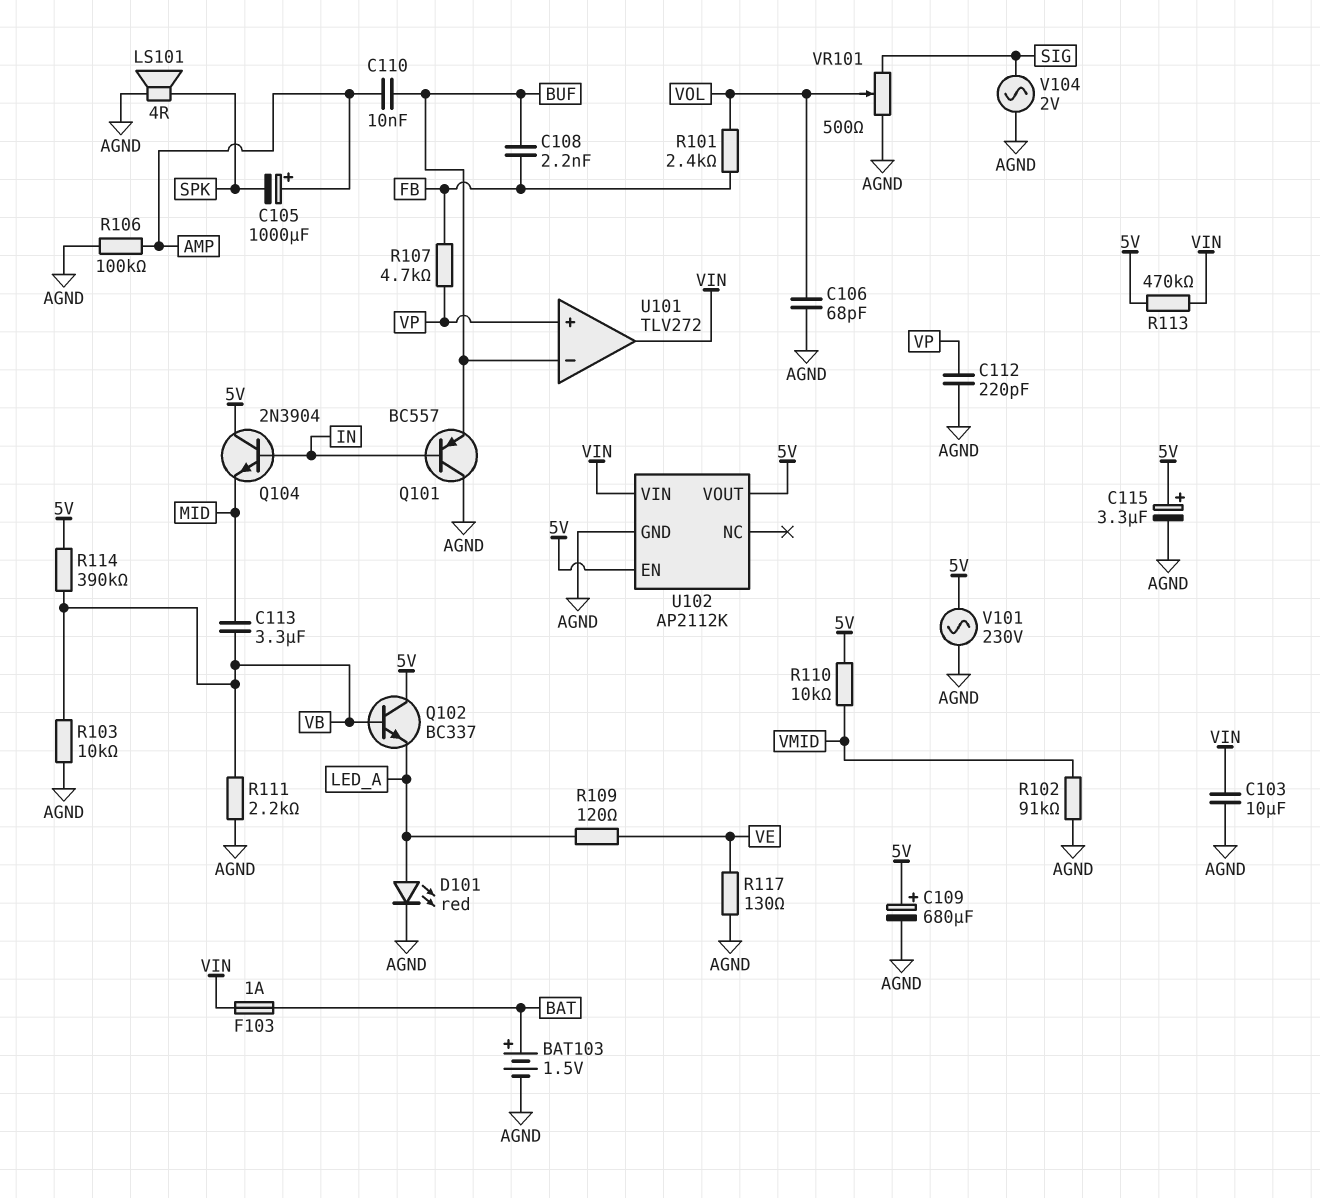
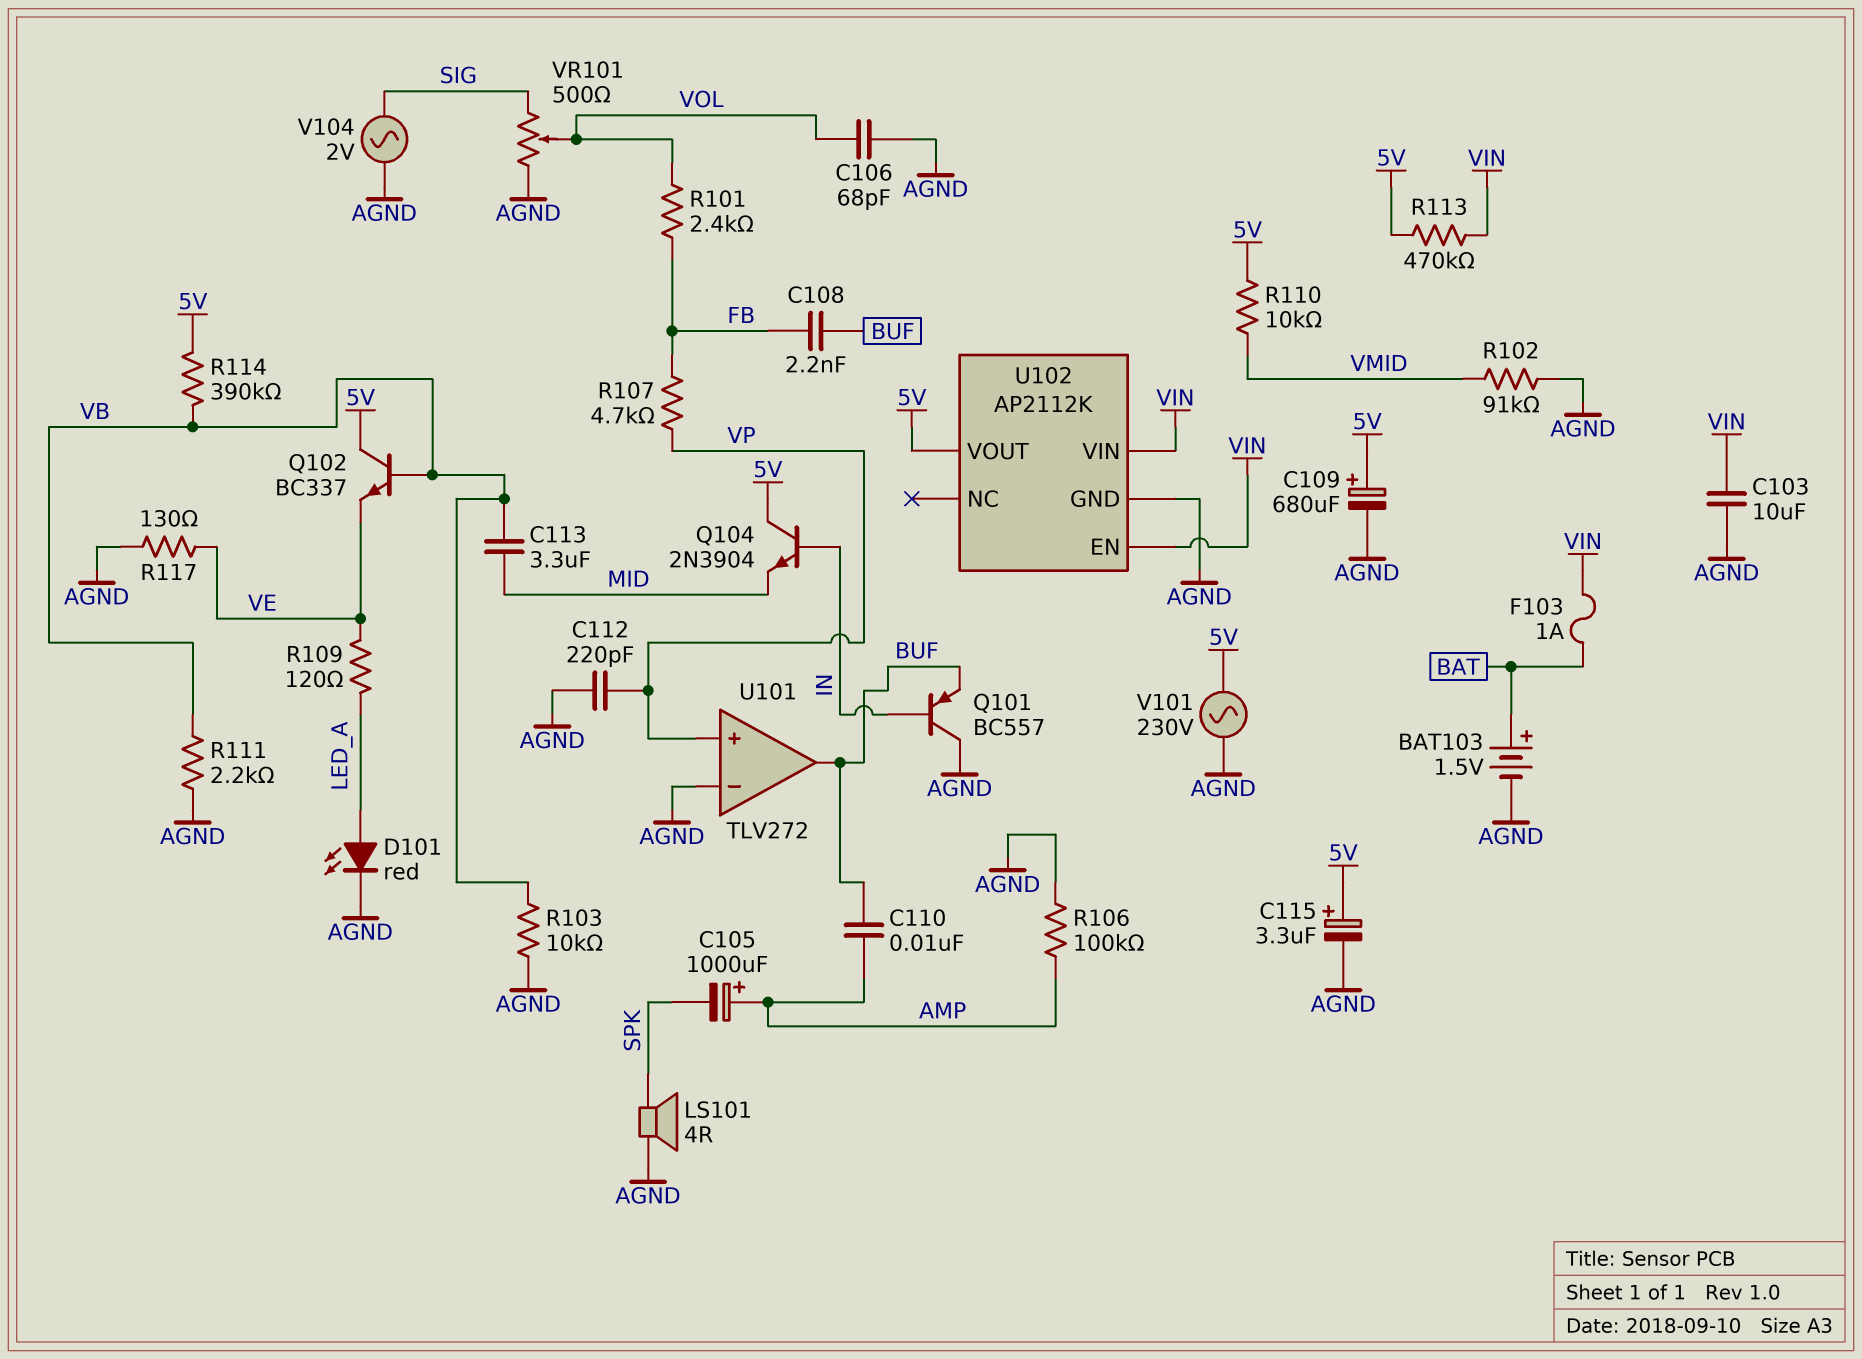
Q102: NPN BC337 (B VB, C 5V, E LED_A) -> NPN BC337 (B VB, C 5V, E VE)
U101 pin in-: BUF -> AGND
U101 pin out: VIN -> BUF
U102 pin EN: 5V -> VIN

